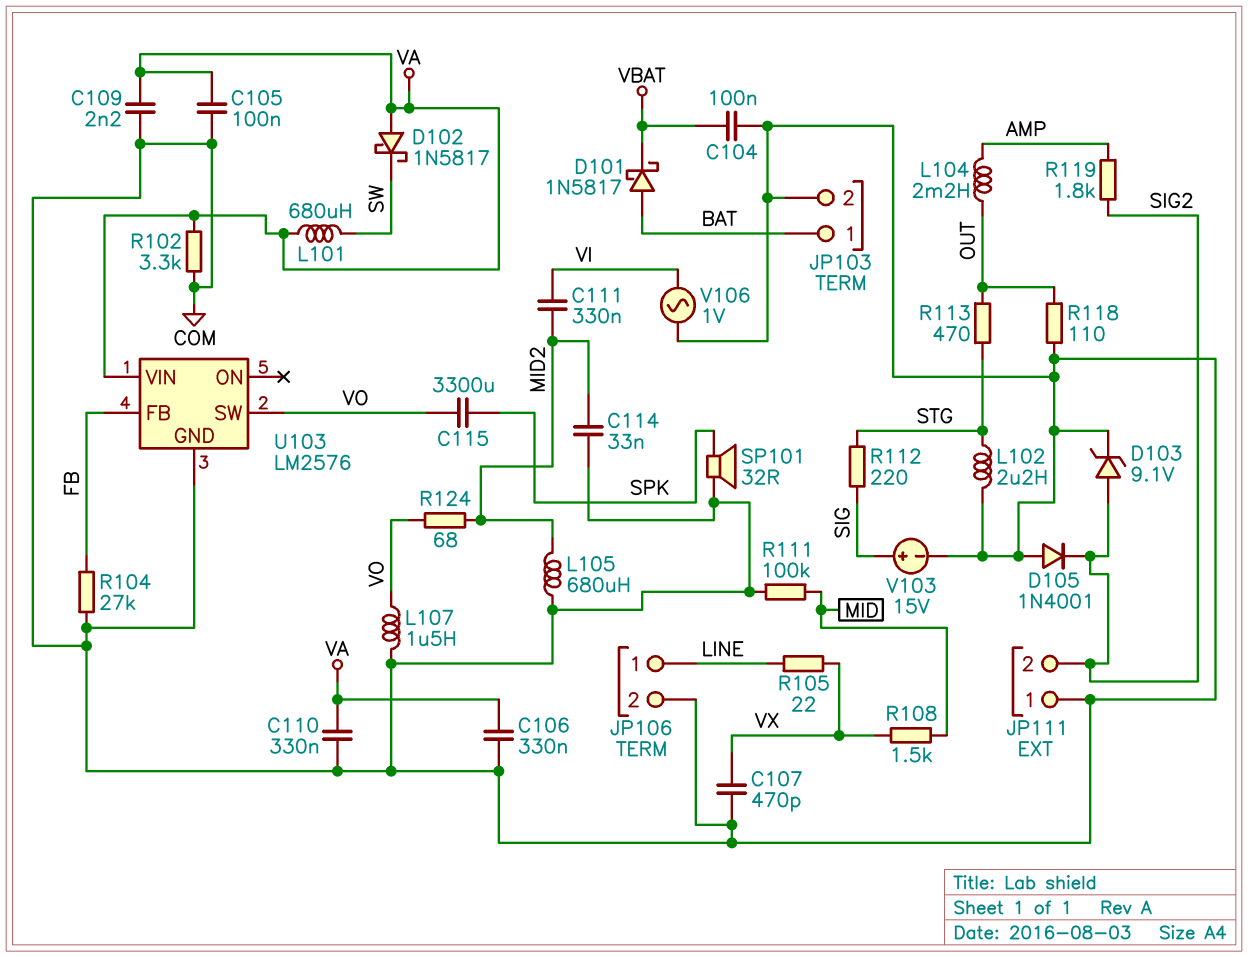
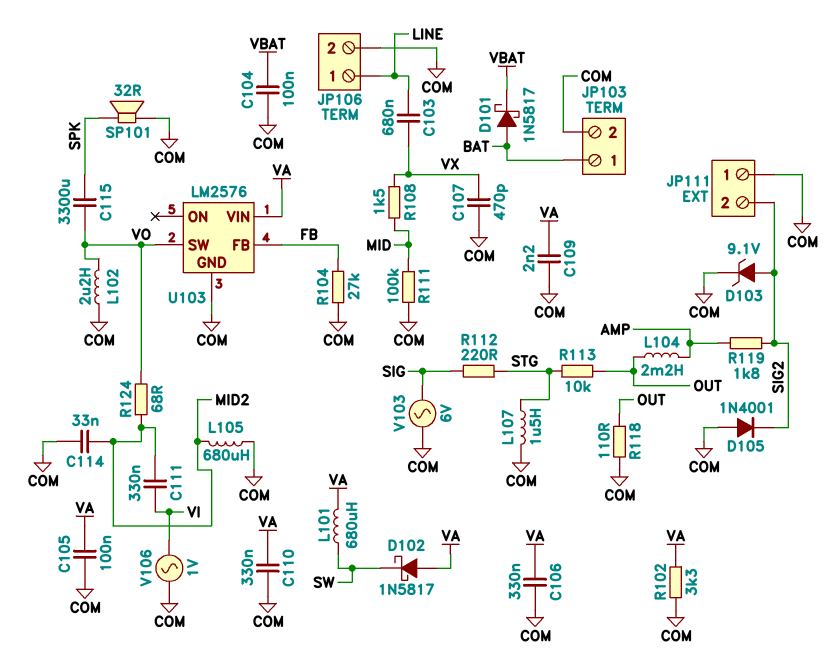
C103: none -> 680nF (LINE, VX)
L102: 2.2uH (COM, STG) -> 2.2uH (COM, VO)
L107: 1.5uH (COM, VO) -> 1.5uH (COM, STG)
R105: 22 (LINE, VX) -> none
R113: 470 (OUT, STG) -> 10k (OUT, STG)
V103: 15V (plus SIG, minus COM) -> AC 6V (COM, SIG)

